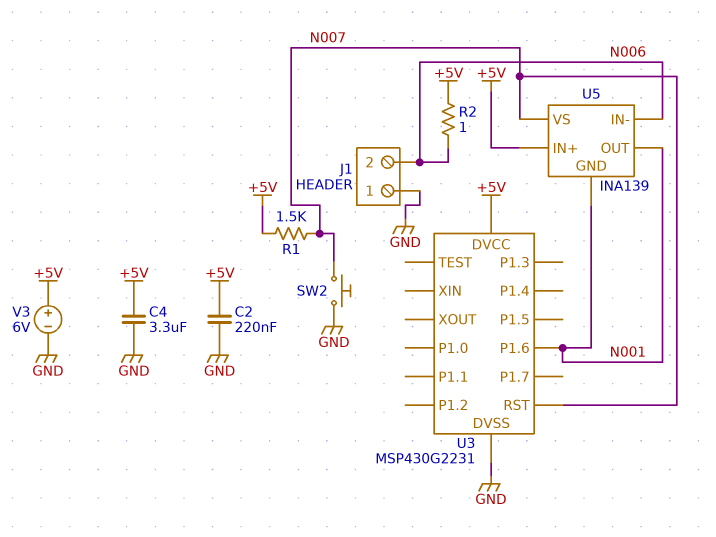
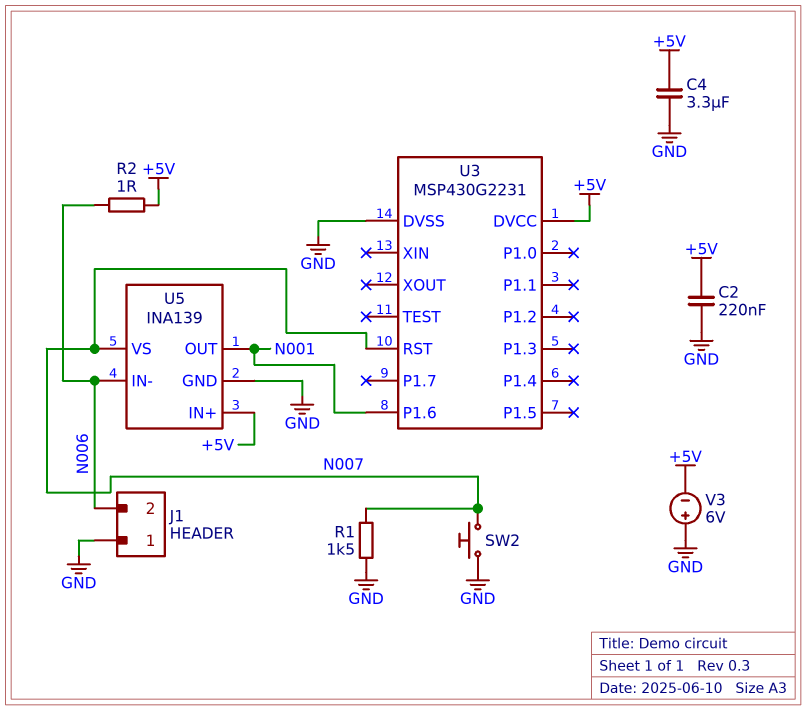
R1: 1.5k (+5V, N007) -> 1.5k (GND, N007)
U5 pin GND: N001 -> GND
V3: 6V (plus +5V, minus GND) -> 6V (plus GND, minus +5V)

